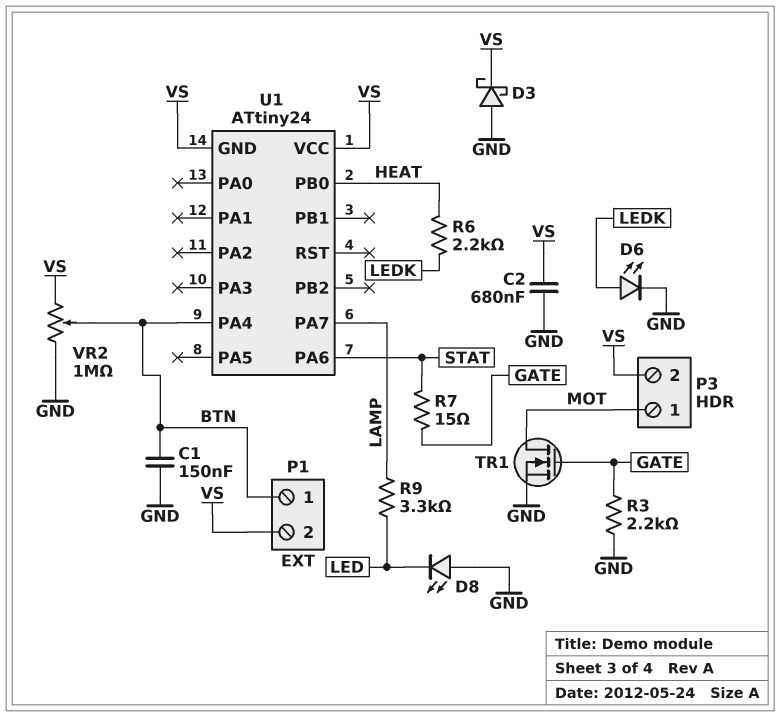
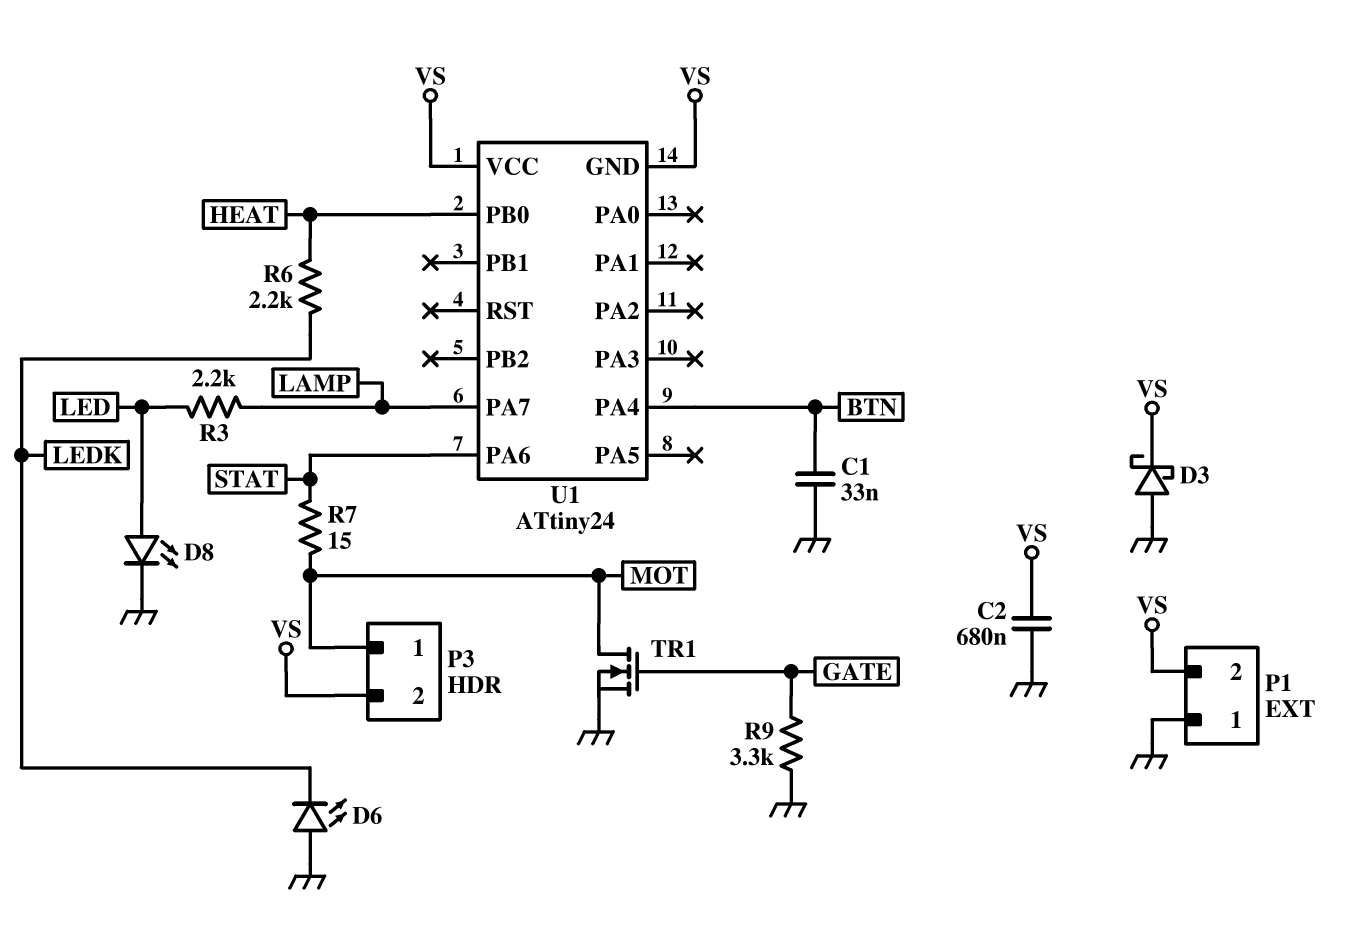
C1: 150nF (BTN, GND) -> 33nF (BTN, GND)
D6: LED (A LEDK, K GND) -> LED (A GND, K LEDK)
D8: LED (A GND, K LED) -> LED (A LED, K GND)
P1 pin 1: BTN -> GND
R3: 2.2k (GATE, GND) -> 2.2k (LAMP, LED)
R7: 15 (GATE, STAT) -> 15 (MOT, STAT)
R9: 3.3k (LAMP, LED) -> 3.3k (GATE, GND)
VR2: 1M (GND, VS, wiper BTN) -> none

